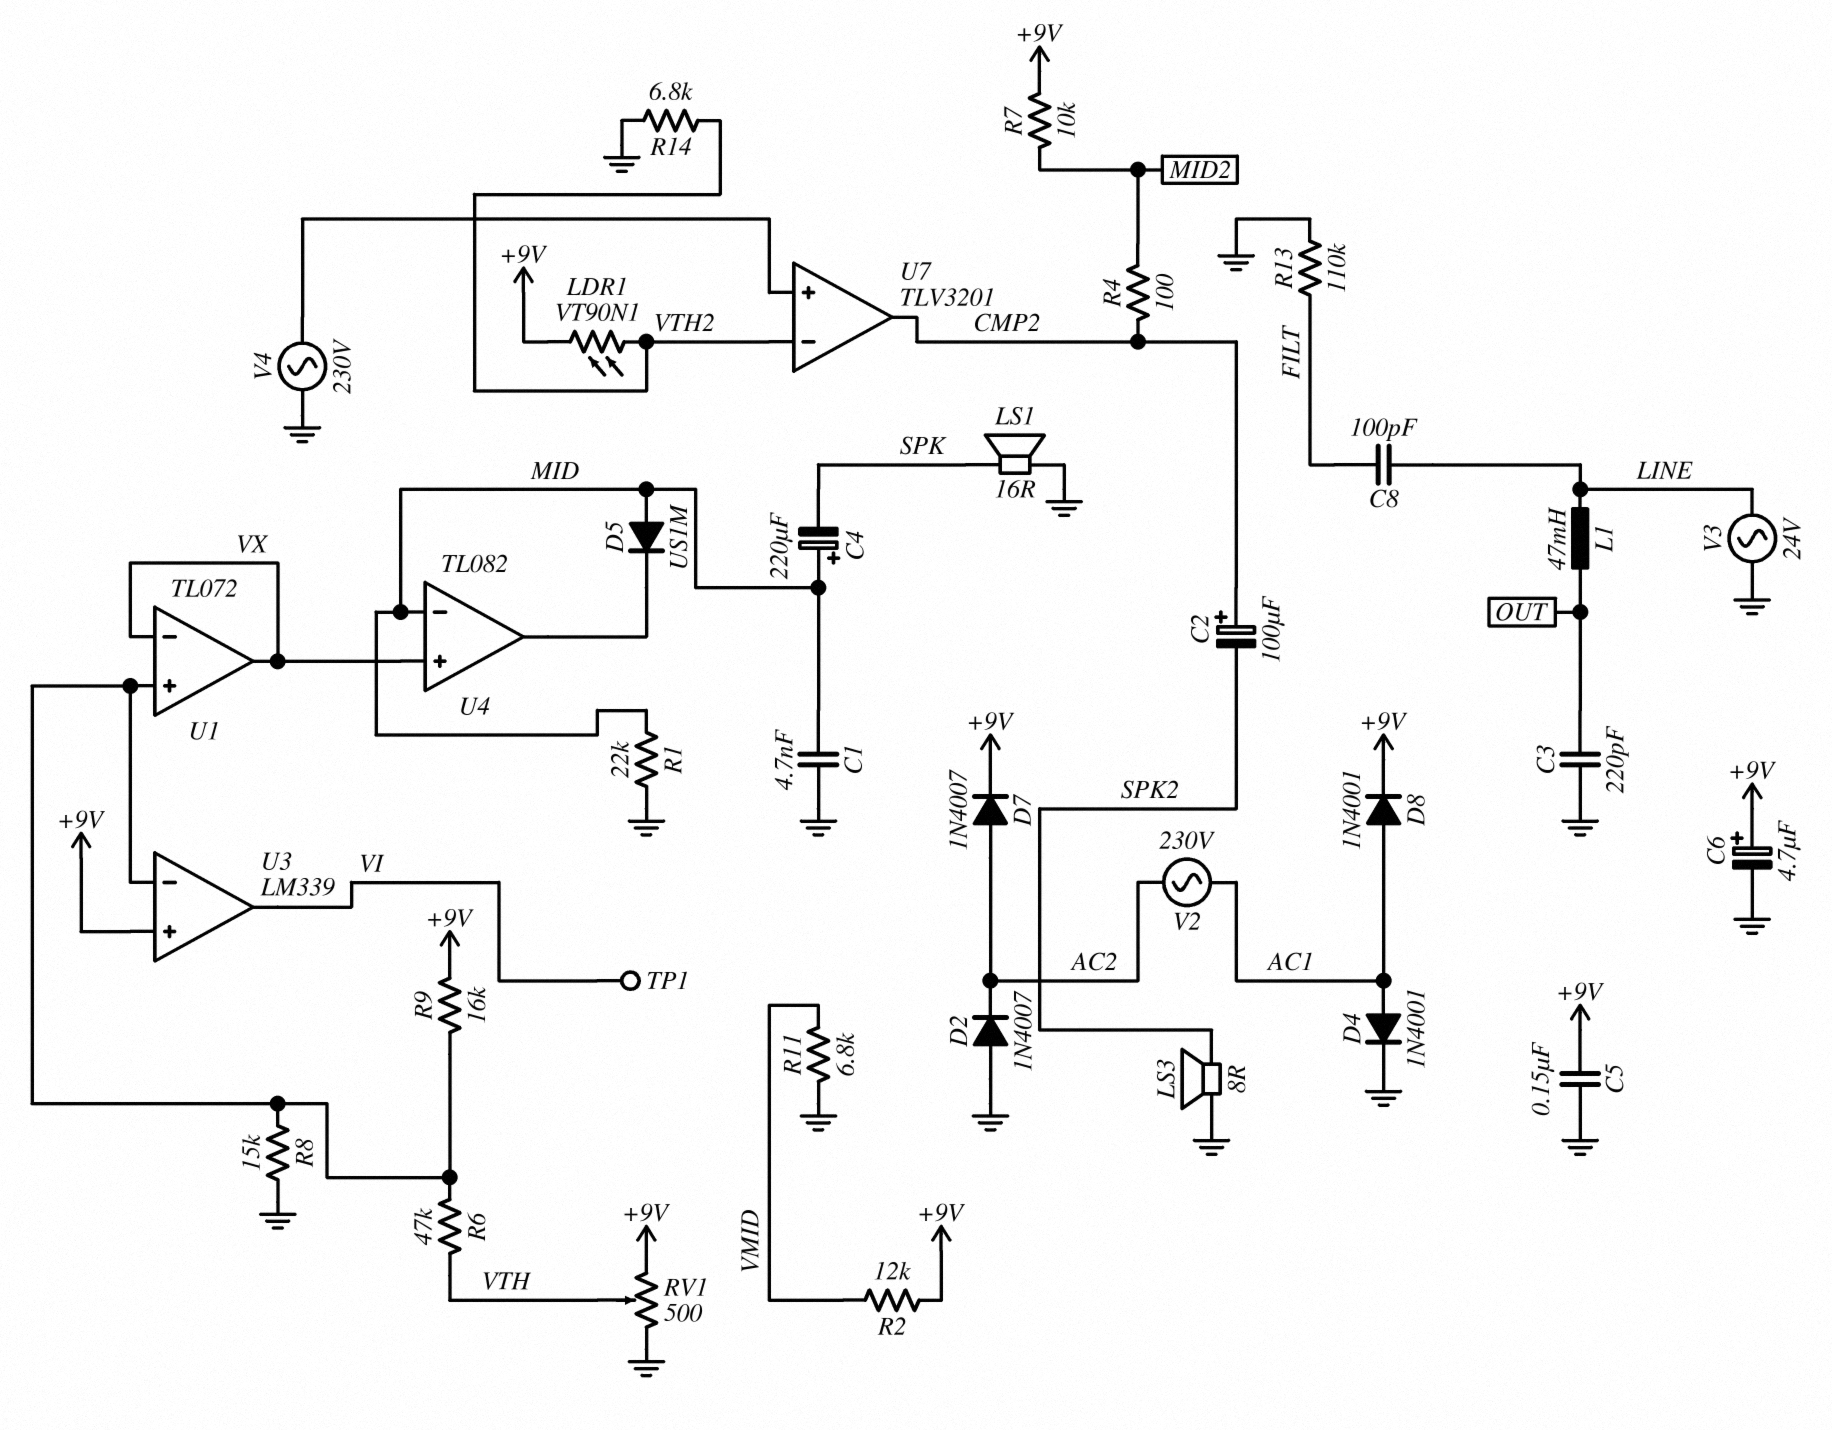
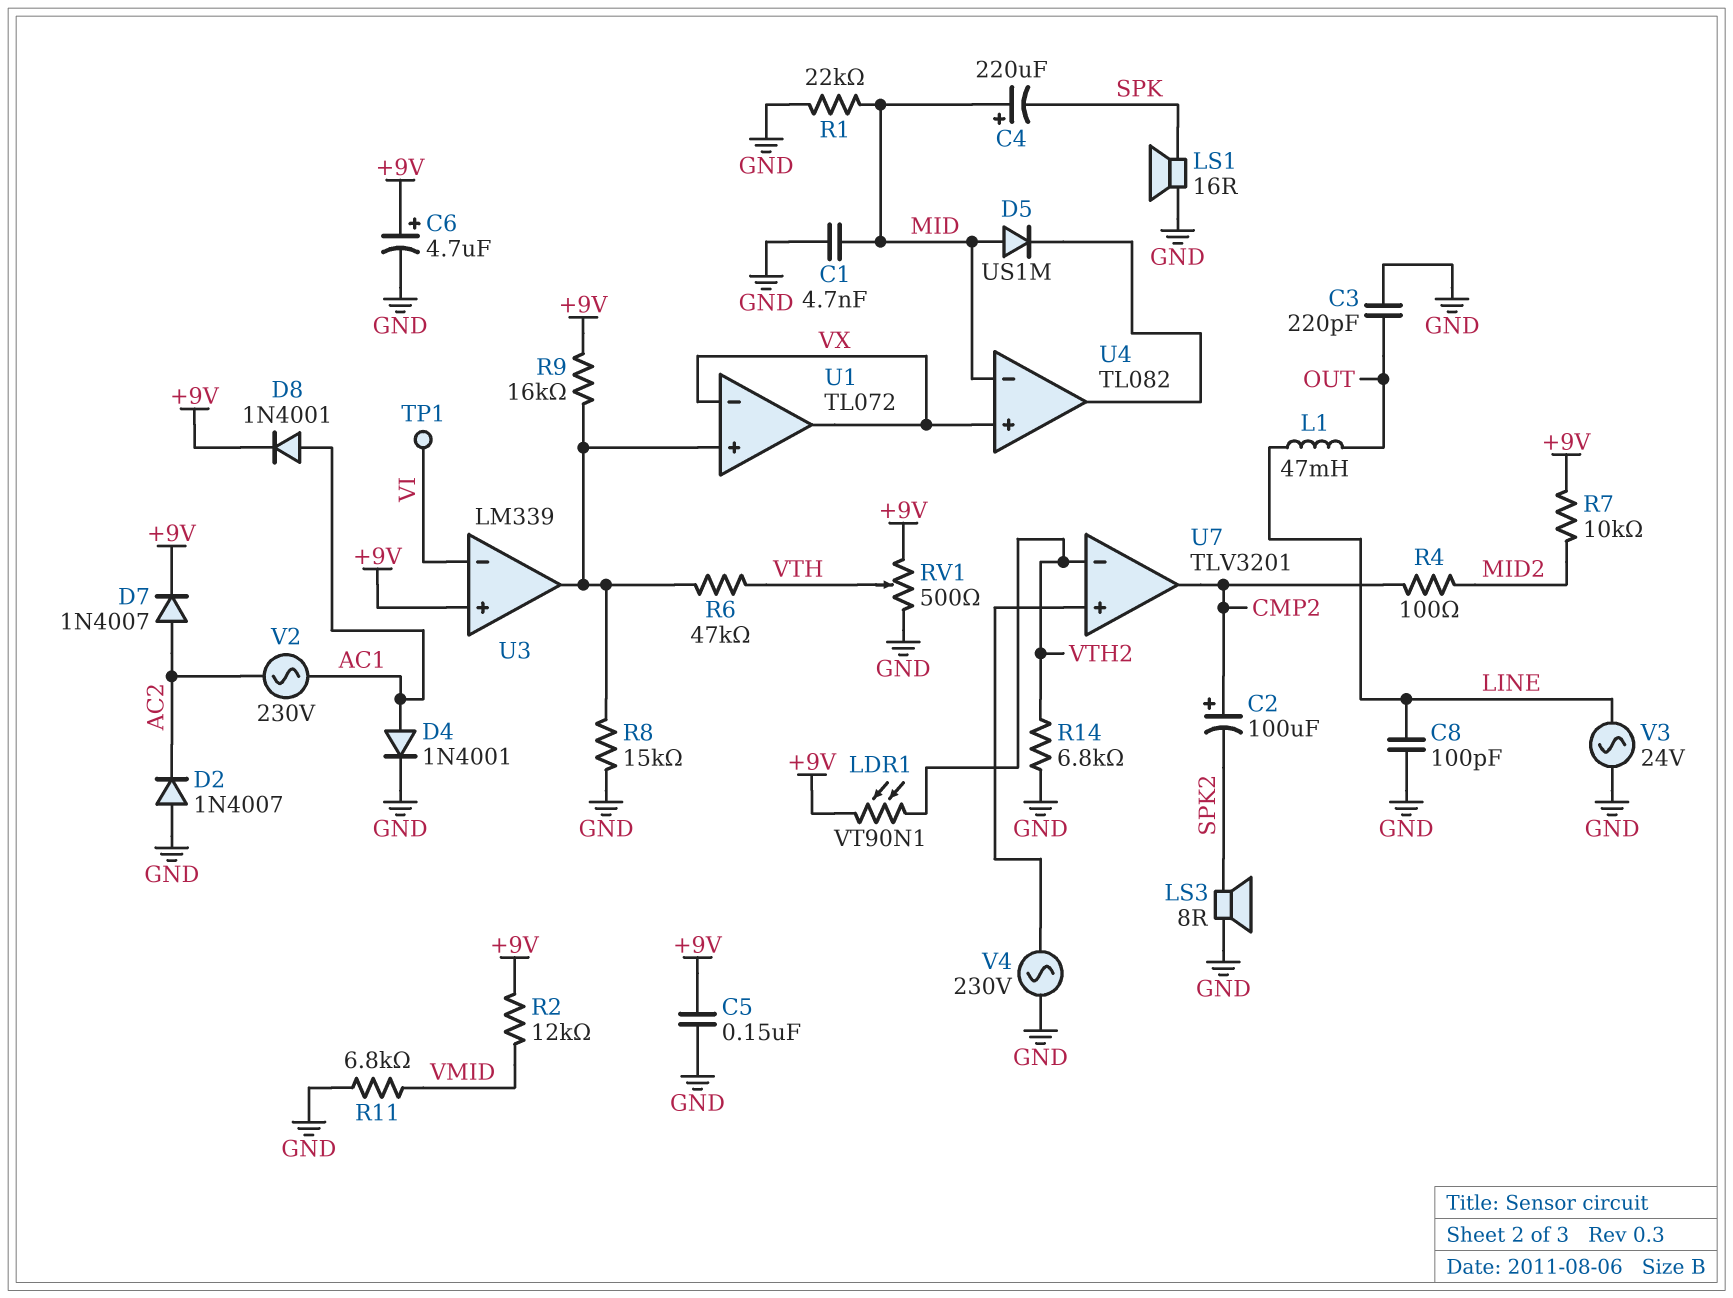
C8: 100pF (FILT, LINE) -> 100pF (GND, LINE)
R13: 110k (FILT, GND) -> none
U3 pin in-: U1/in+ -> VI
U3 pin out: VI -> U1/in+

